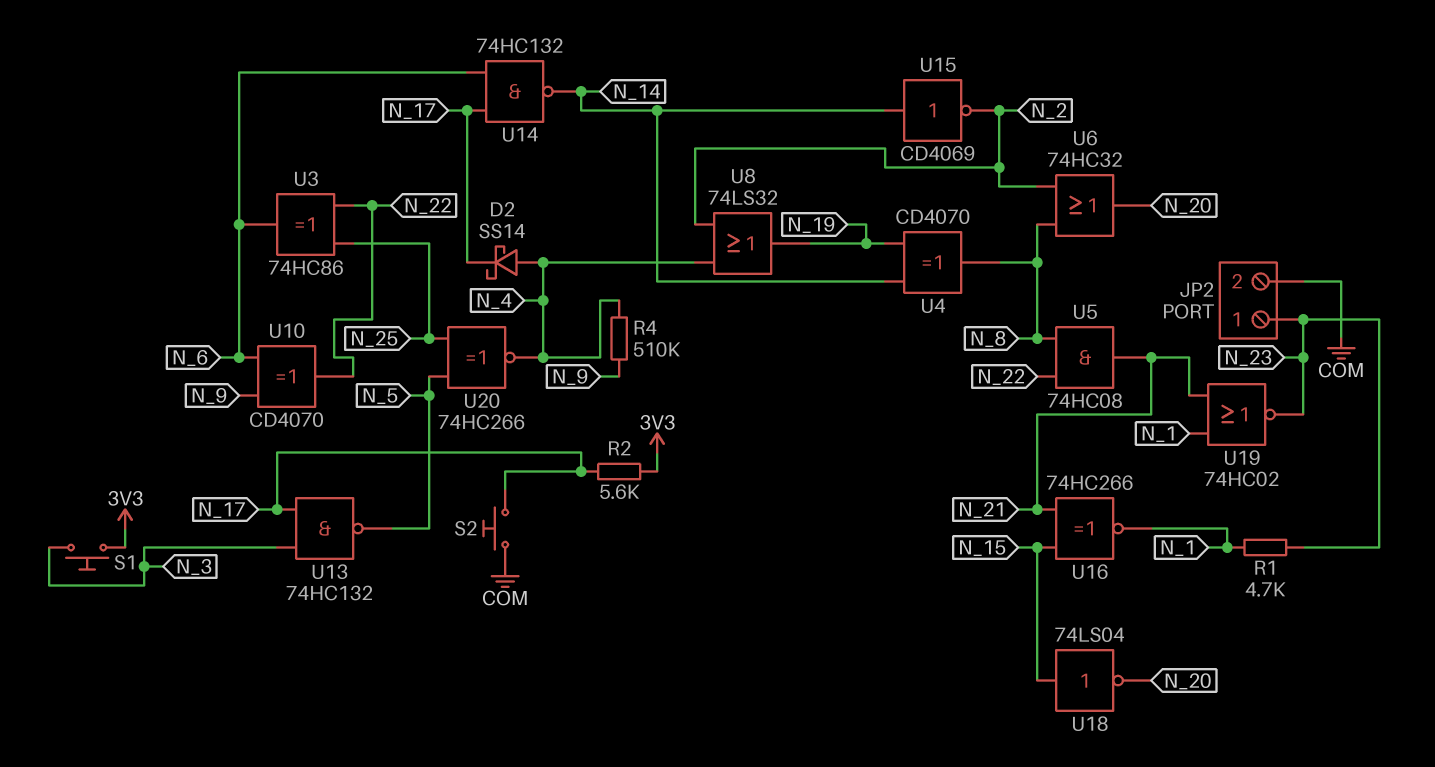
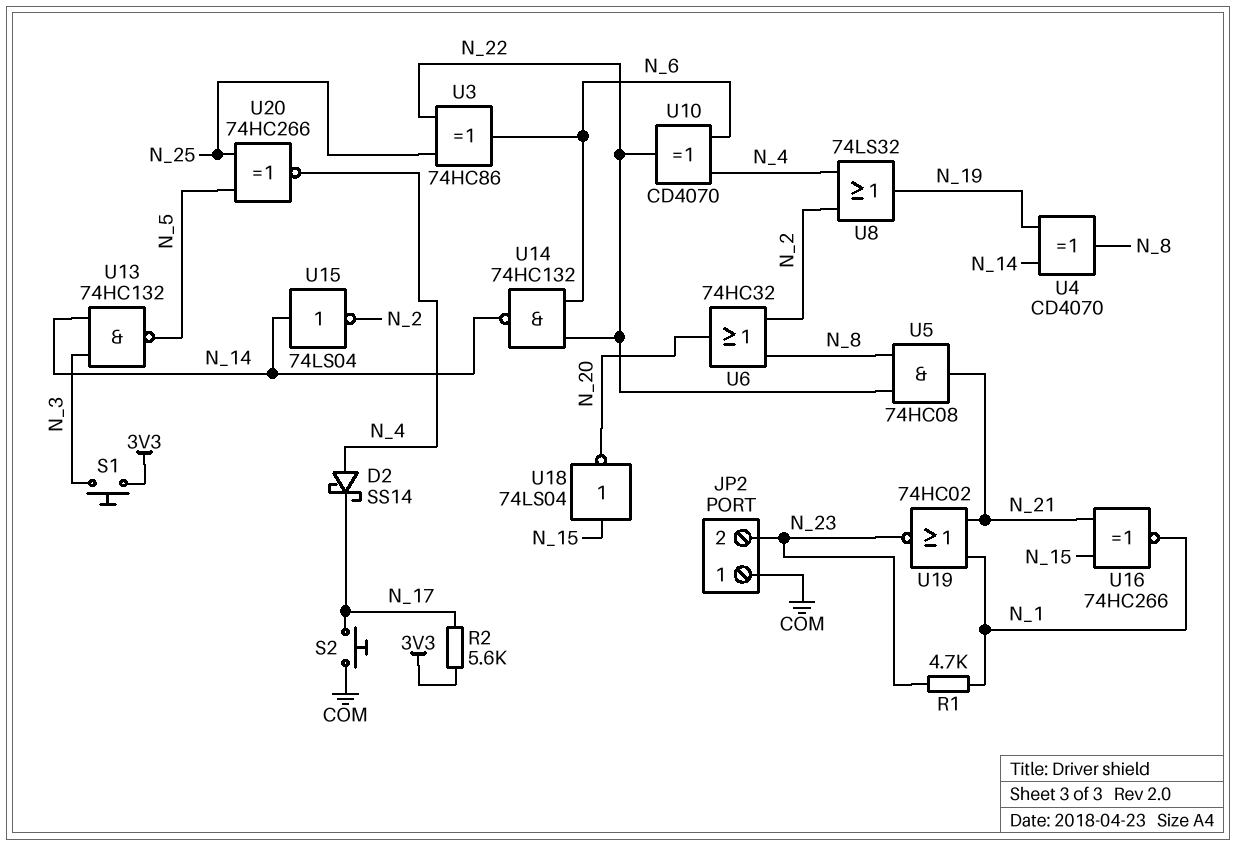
JP2 pin 1: N_23 -> COM
JP2 pin 2: COM -> N_23
R4: 510k (N_4, N_9) -> none
U10: XOR CD4070 (in N_6, in N_9, out N_22) -> XOR CD4070 (in N_4, in N_6, out N_22)
U13: NAND 74HC132 (in N_3, in N_17, out N_5) -> NAND 74HC132 (in N_3, in N_14, out N_5)
U14: NAND 74HC132 (in N_6, in N_17, out N_14) -> NAND 74HC132 (in N_6, in N_22, out N_14)
U15: NOT CD4069 (in N_14, out N_2) -> NOT 74LS04 (in N_14, out N_2)

